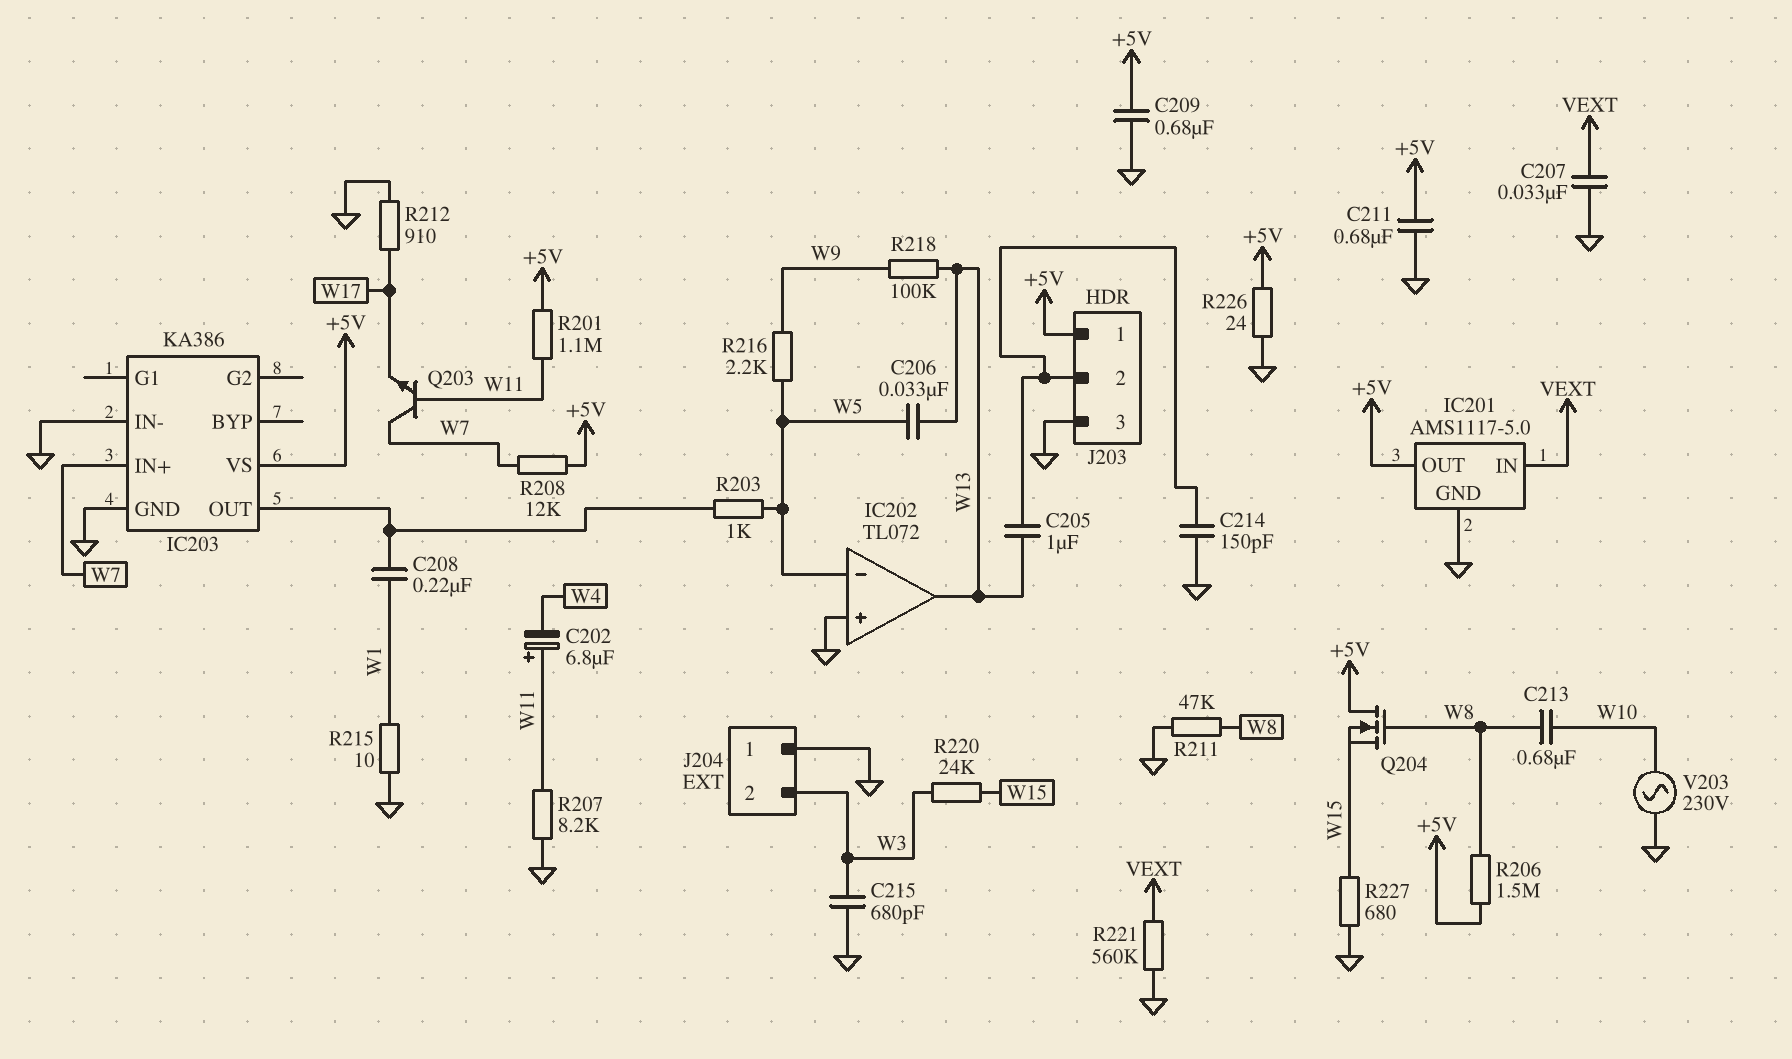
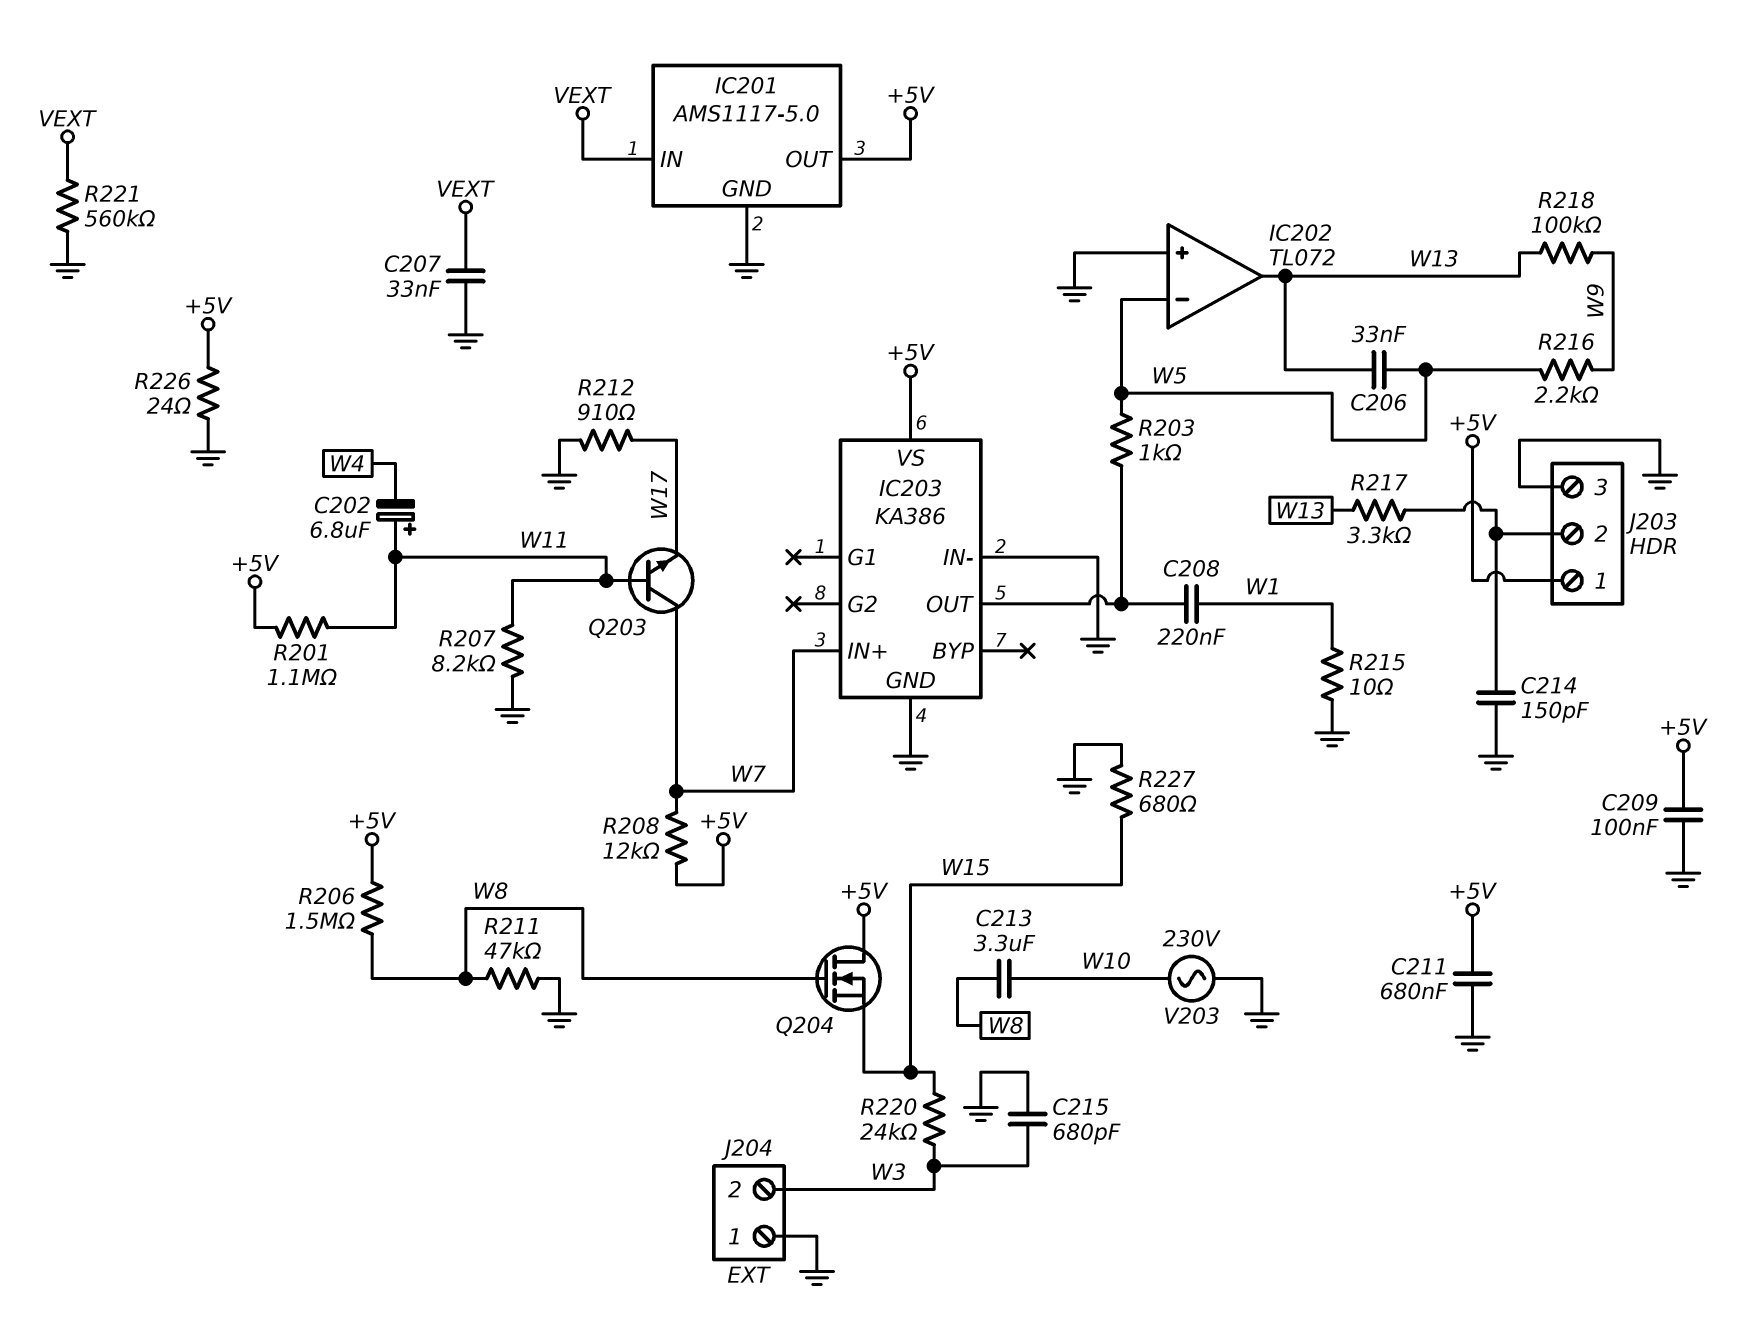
C205: 1uF (J203/2, W13) -> none
C209: 680nF (+5V, GND) -> 100nF (+5V, GND)
C213: 680nF (W8, W10) -> 3.3uF (W8, W10)
R217: none -> 3.3k (J203/2, W13)

